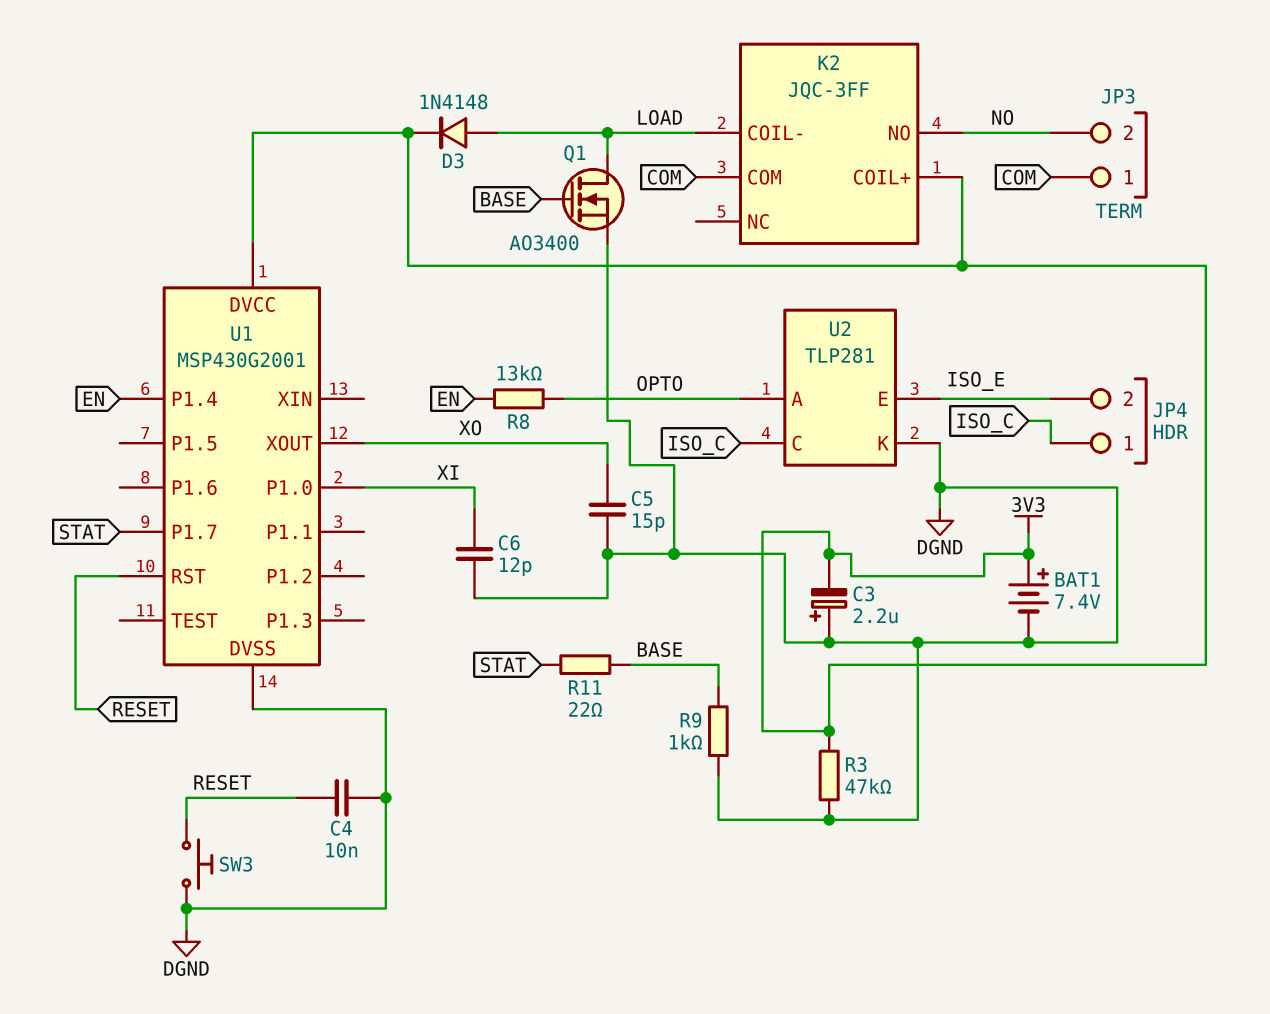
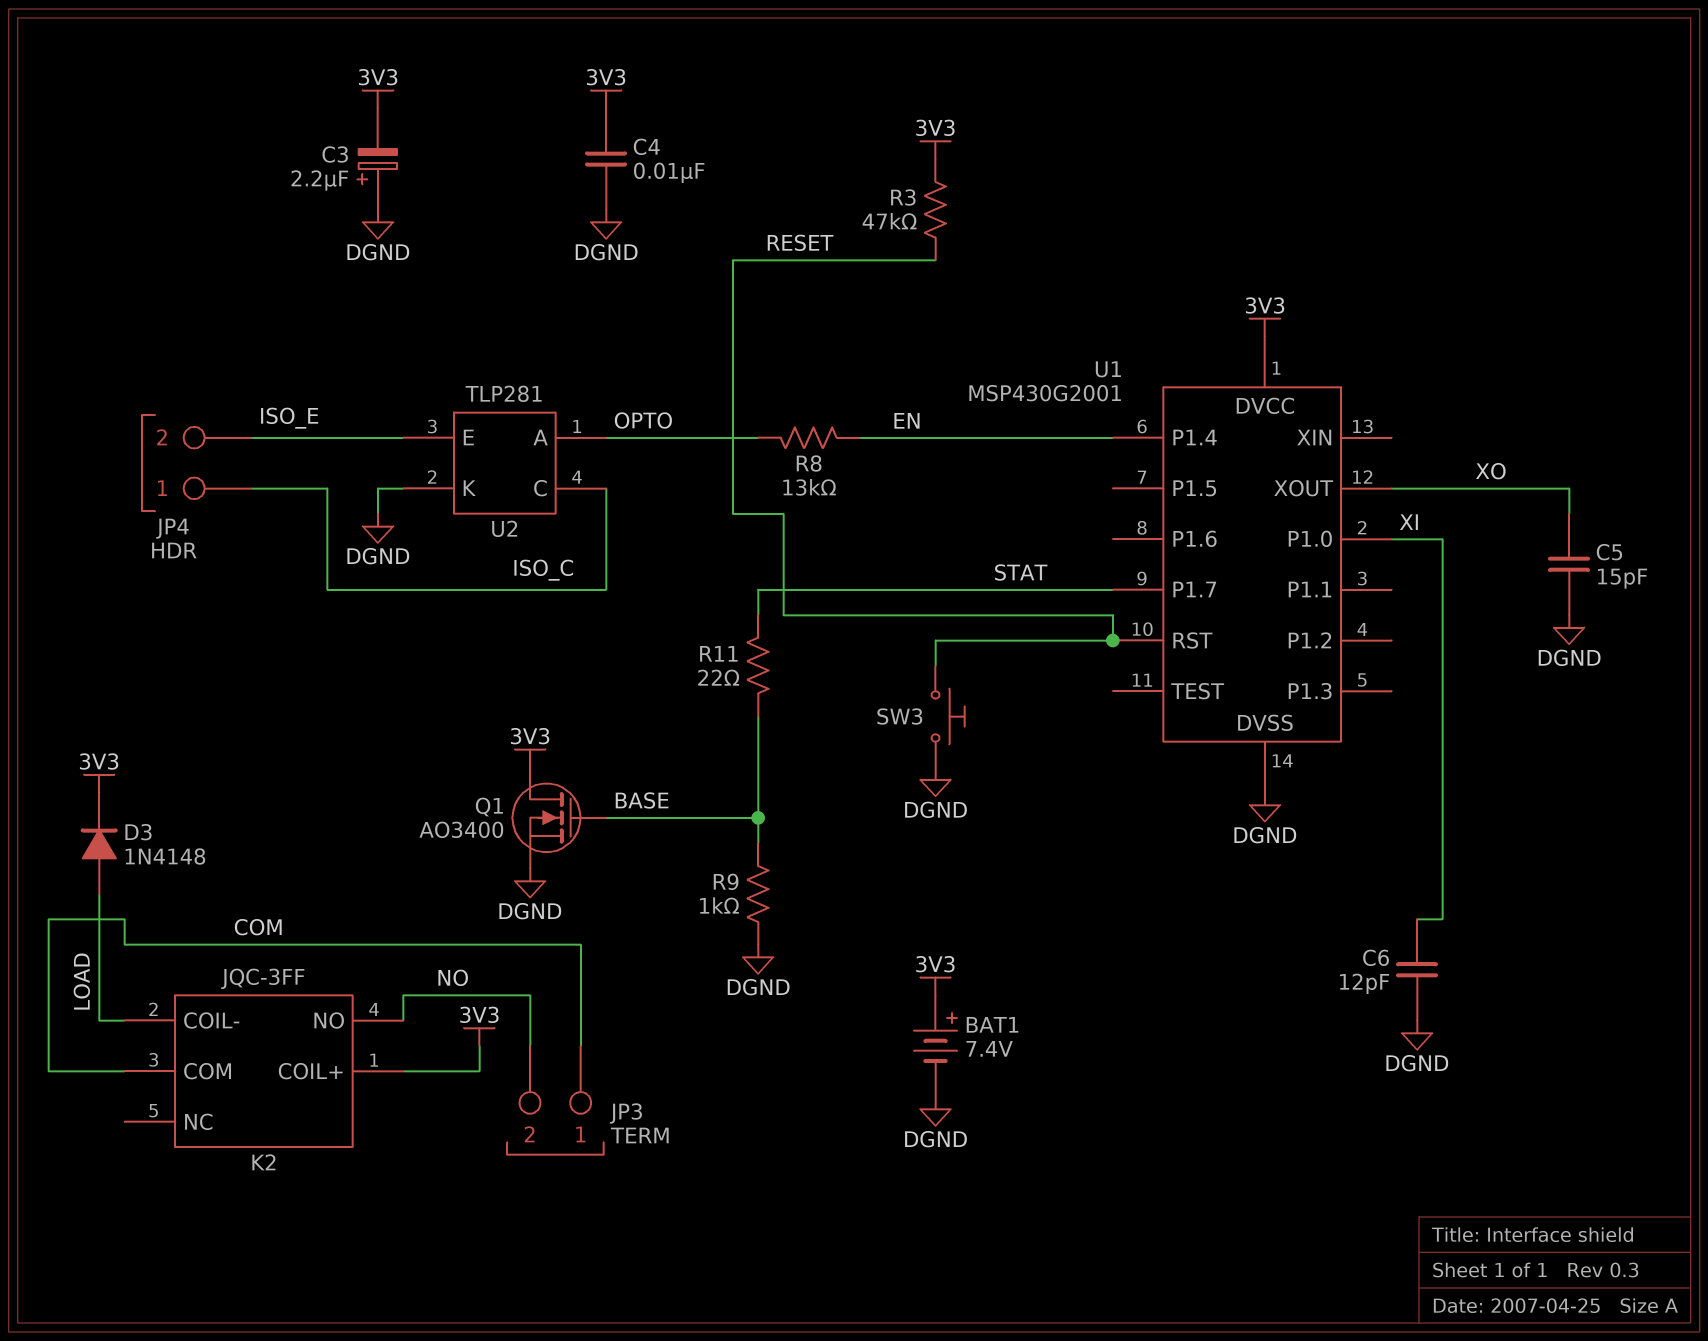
C4: 10nF (DGND, RESET) -> 10nF (3V3, DGND)
Q1: NMOS AO3400 (G BASE, D LOAD, S DGND) -> NMOS AO3400 (G BASE, D 3V3, S DGND)
R3: 47k (3V3, DGND) -> 47k (3V3, RESET)

